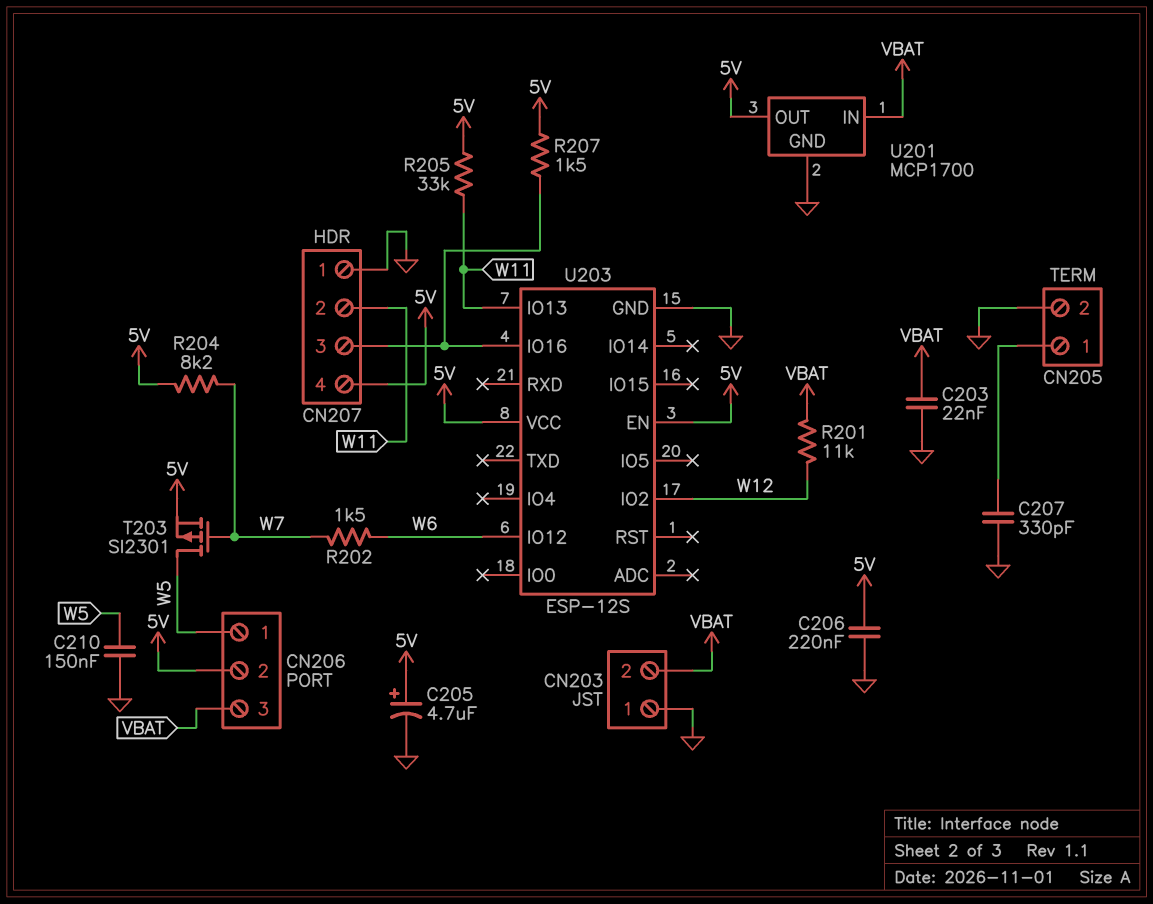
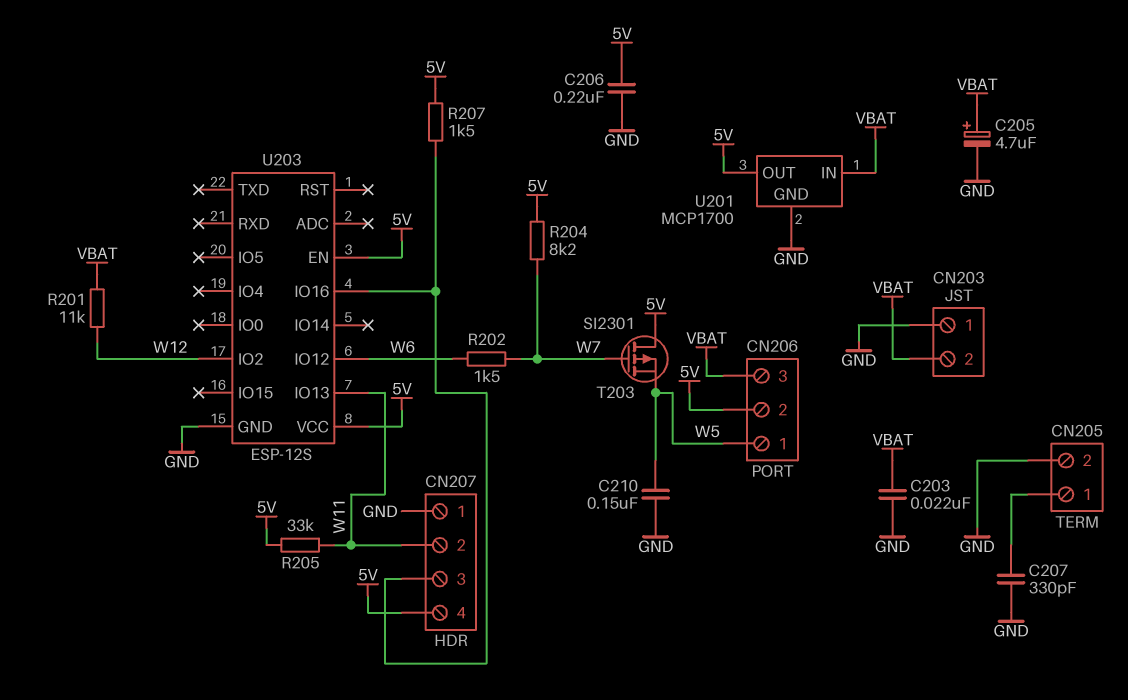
C205: 4.7uF (plus 5V, minus GND) -> 4.7uF (plus VBAT, minus GND)
T203: PMOS SI2301 (G W7, D W5, S 5V) -> PMOS SI2301 (G W7, D 5V, S W5)

